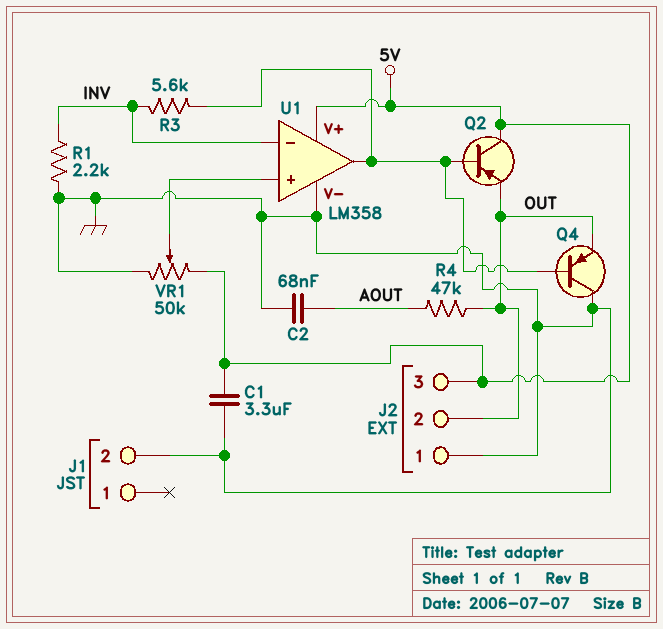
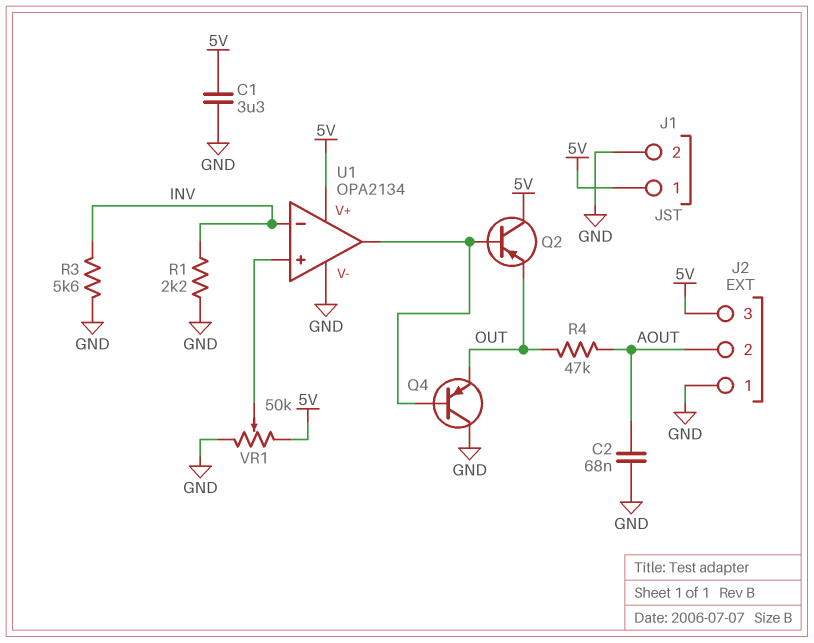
J1 pin 1: none -> 5V
J2 pin 2: OUT -> AOUT
R3: 5.6k (INV, U1/out) -> 5.6k (GND, INV)
U1: LM358 -> OPA2134

